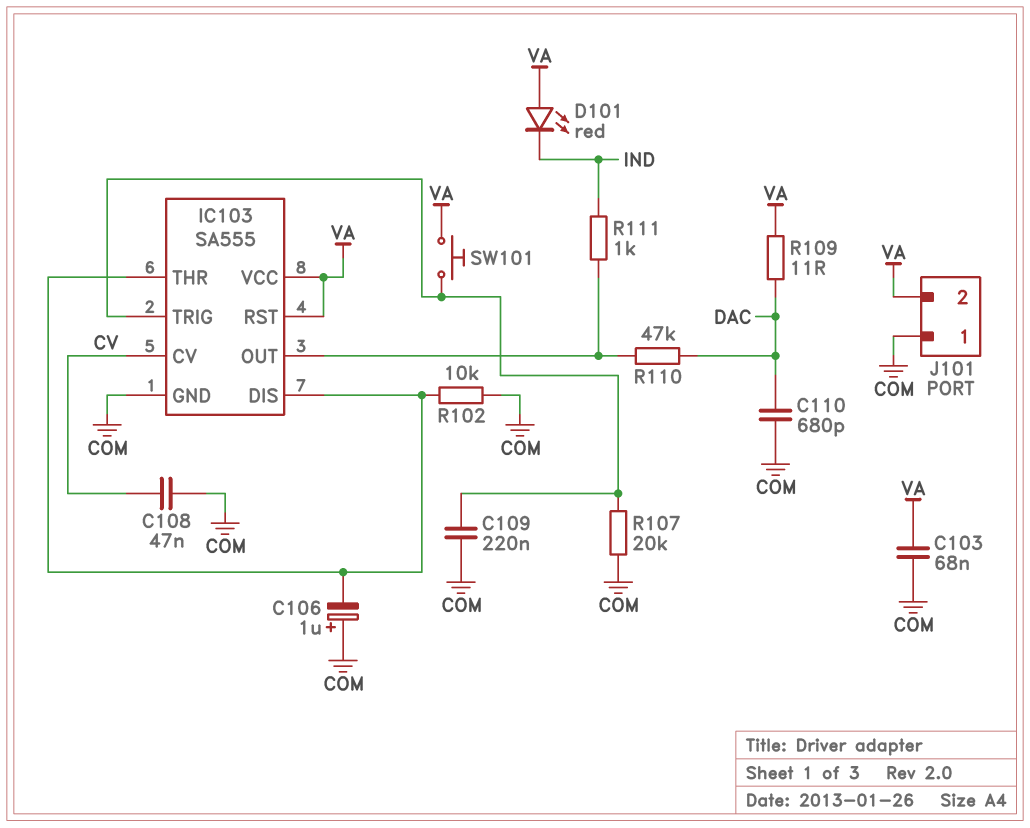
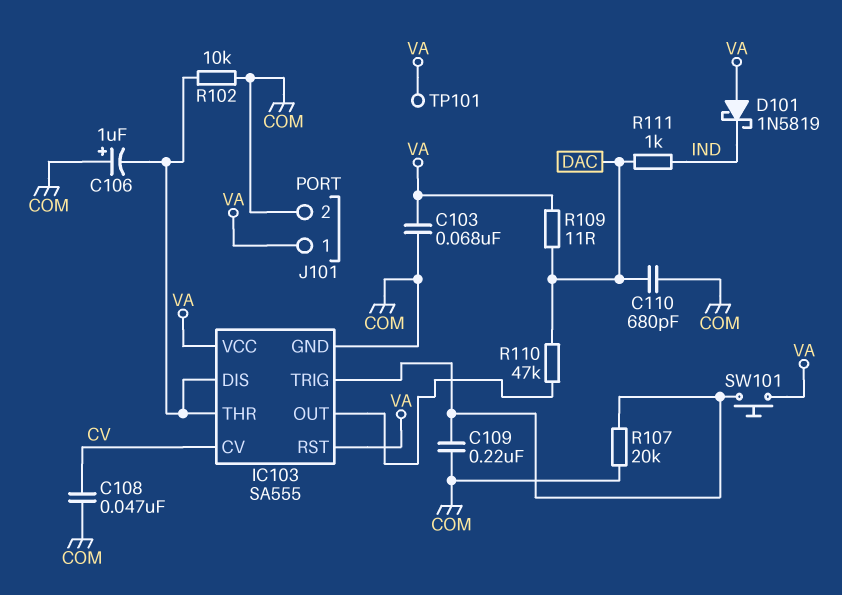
D101: LED red (A VA, K IND) -> schottky 1N5819 (A VA, K IND)
J101 pin 1: COM -> VA
J101 pin 2: VA -> COM
R111: 1k (IC103/OUT, IND) -> 1k (DAC, IND)
TP101: none -> test point (VA)

